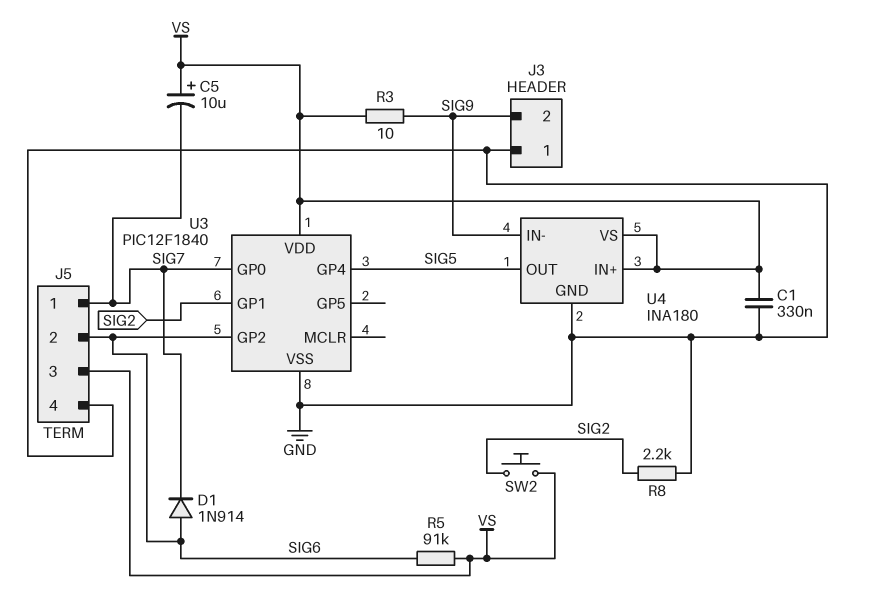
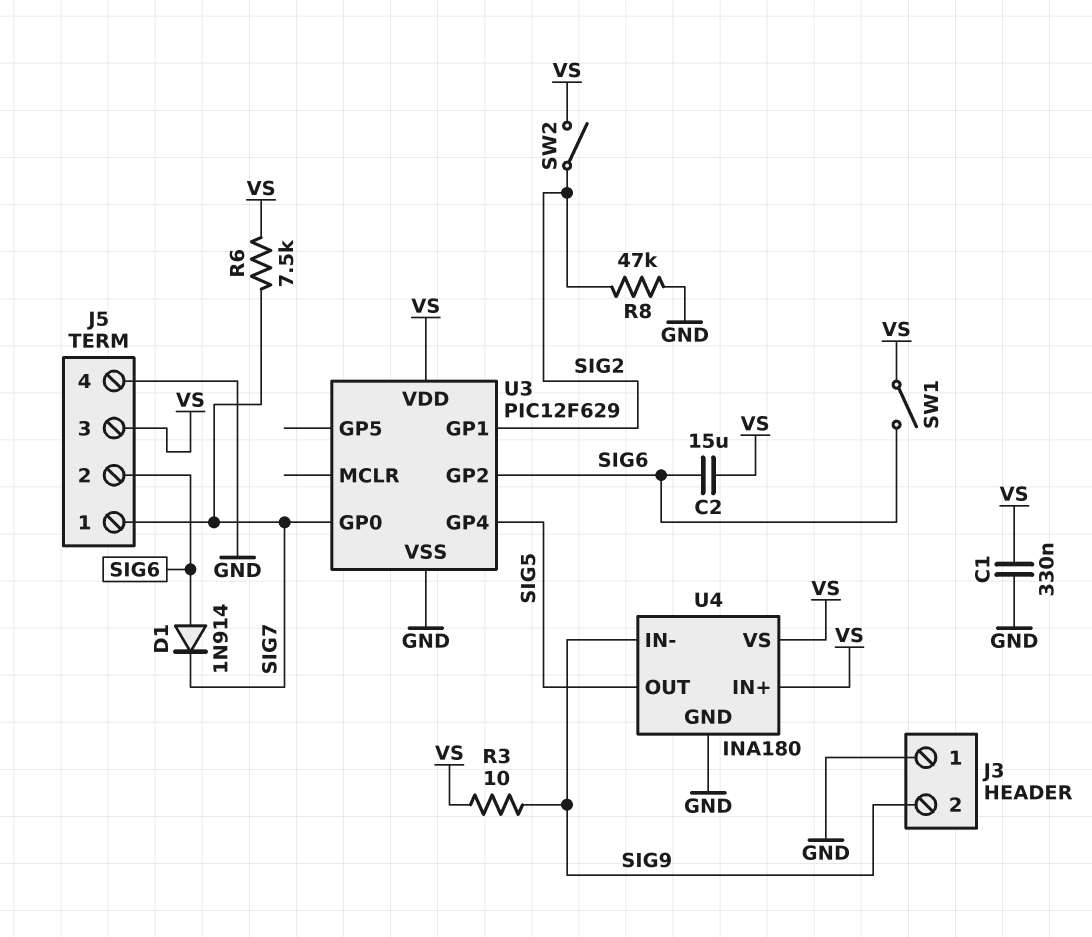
C2: none -> 15uF (SIG6, VS)
C5: 10uF (plus VS, minus SIG7) -> none
R5: 91k (SIG6, VS) -> none
R6: none -> 7.5k (SIG7, VS)
R8: 2.2k (GND, SIG2) -> 47k (GND, SIG2)
SW1: none -> switch (SIG6, VS)
SW2: button (SIG2, VS) -> switch (SIG2, VS)
U3: PIC12F1840 -> PIC12F629

